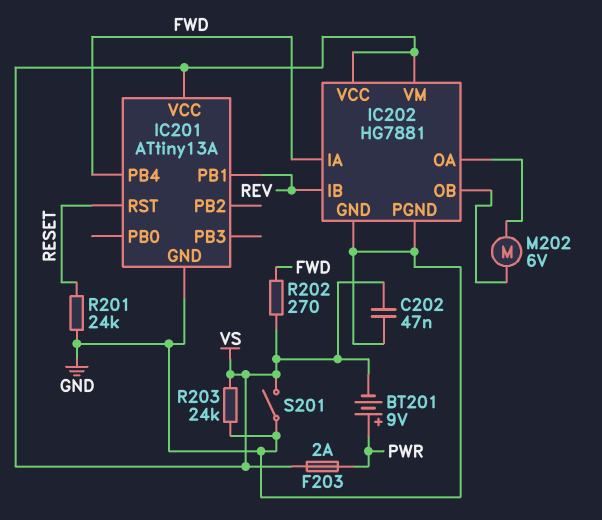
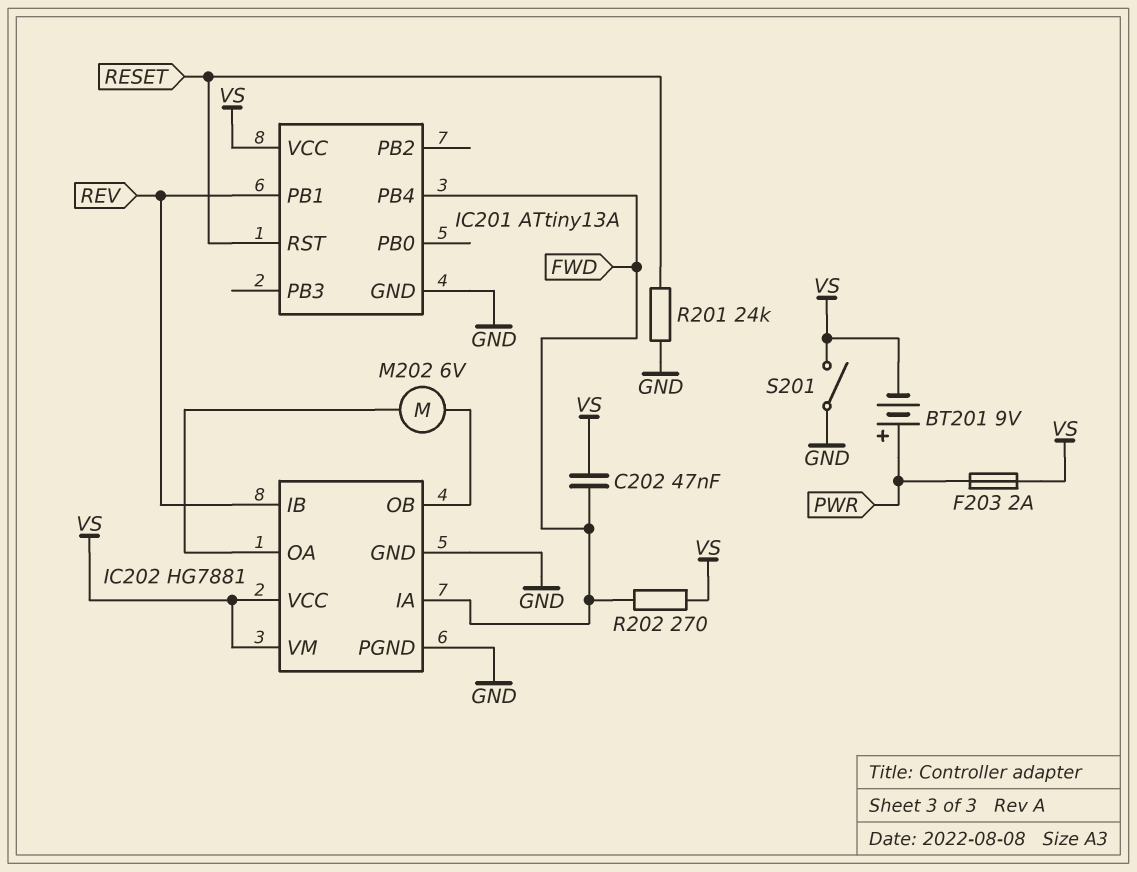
C202: 47nF (GND, VS) -> 47nF (FWD, VS)
R203: 24k (GND, VS) -> none

